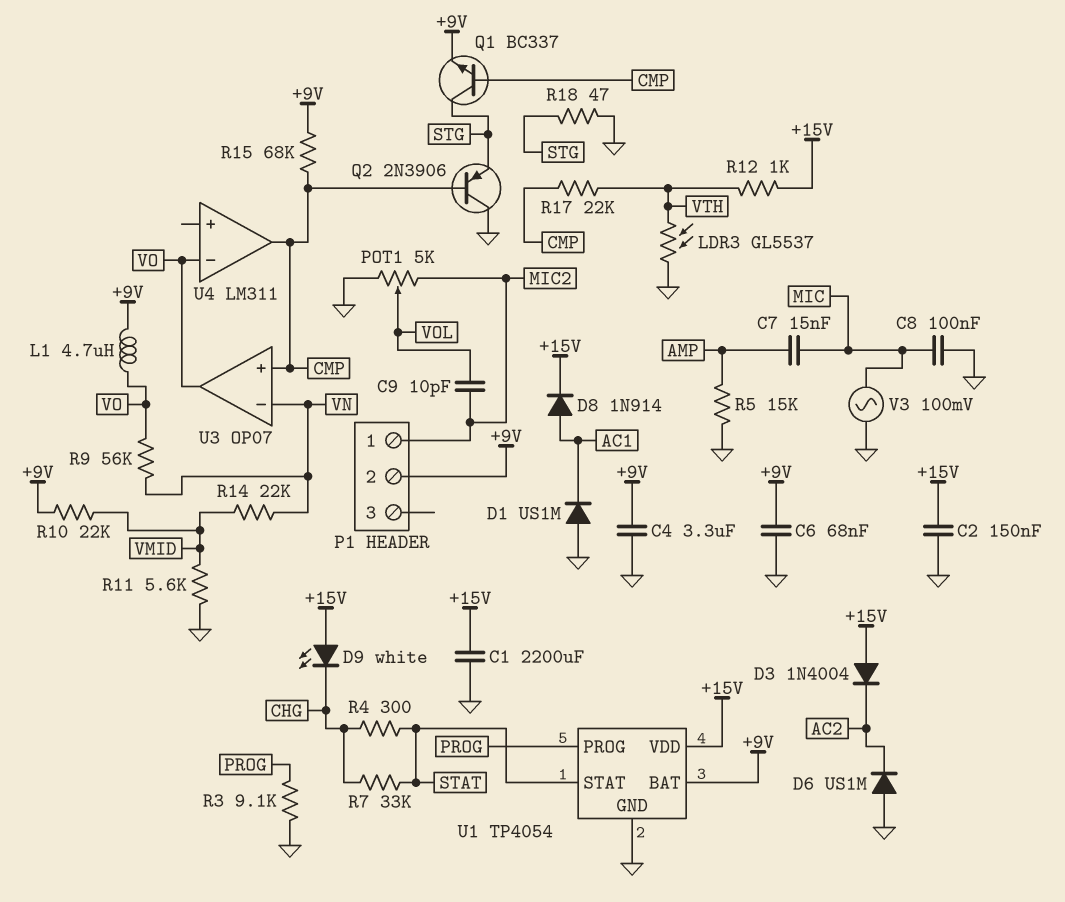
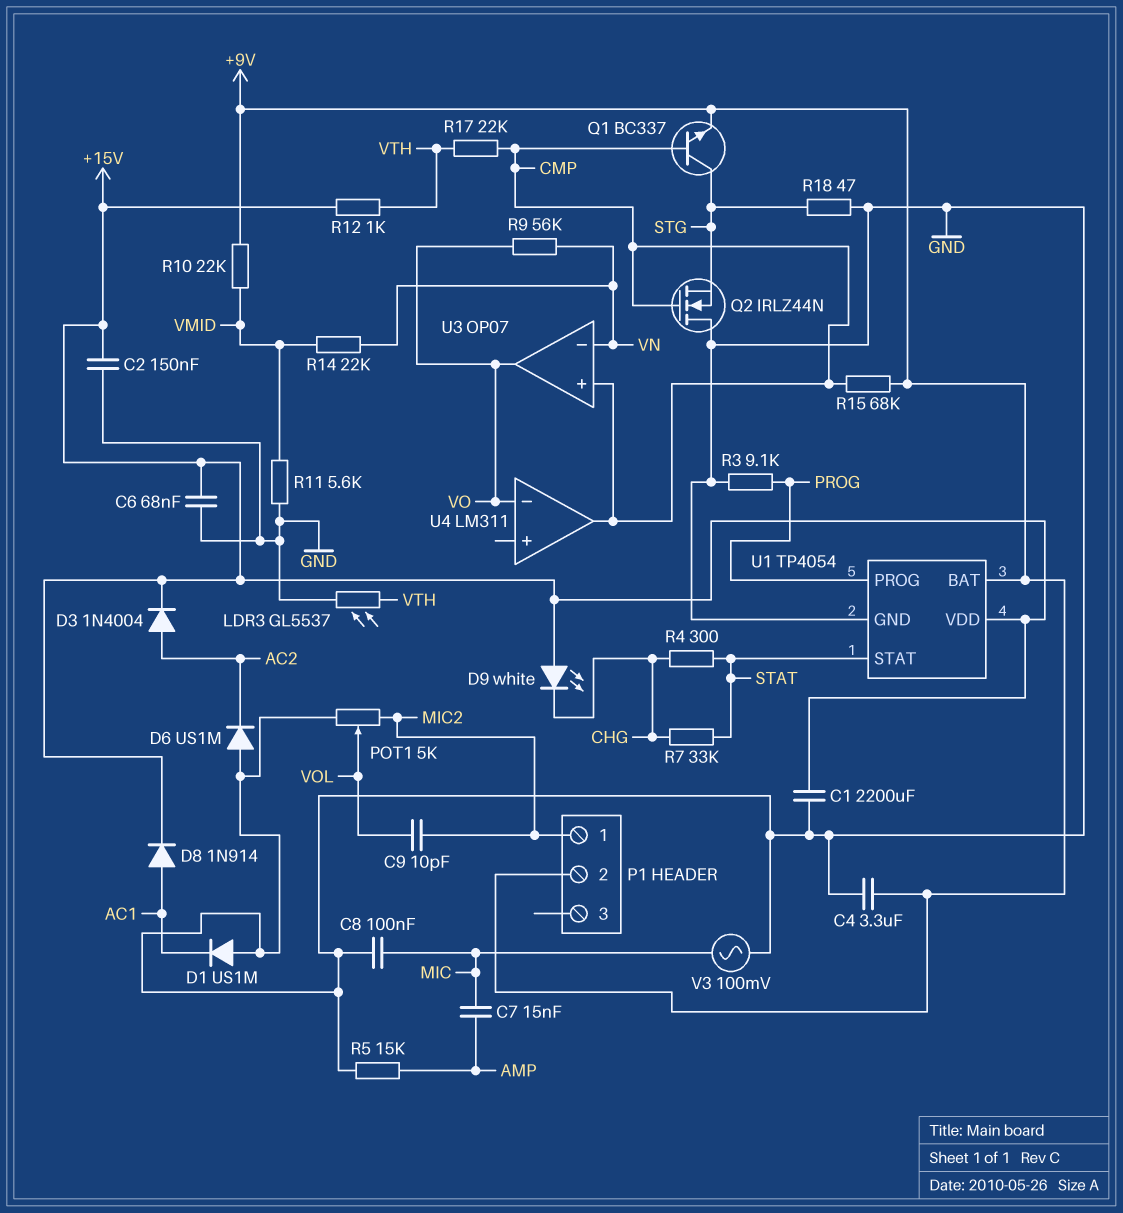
C6: 68nF (+9V, GND) -> 68nF (+15V, GND)
D3: diode 1N4004 (A +15V, K AC2) -> diode 1N4004 (A AC2, K +15V)
L1: 4.7uH (+9V, VO) -> none
Q2: PNP 2N3906 (B CMP, C GND, E STG) -> NMOS IRLZ44N (G CMP, D GND, S STG)

